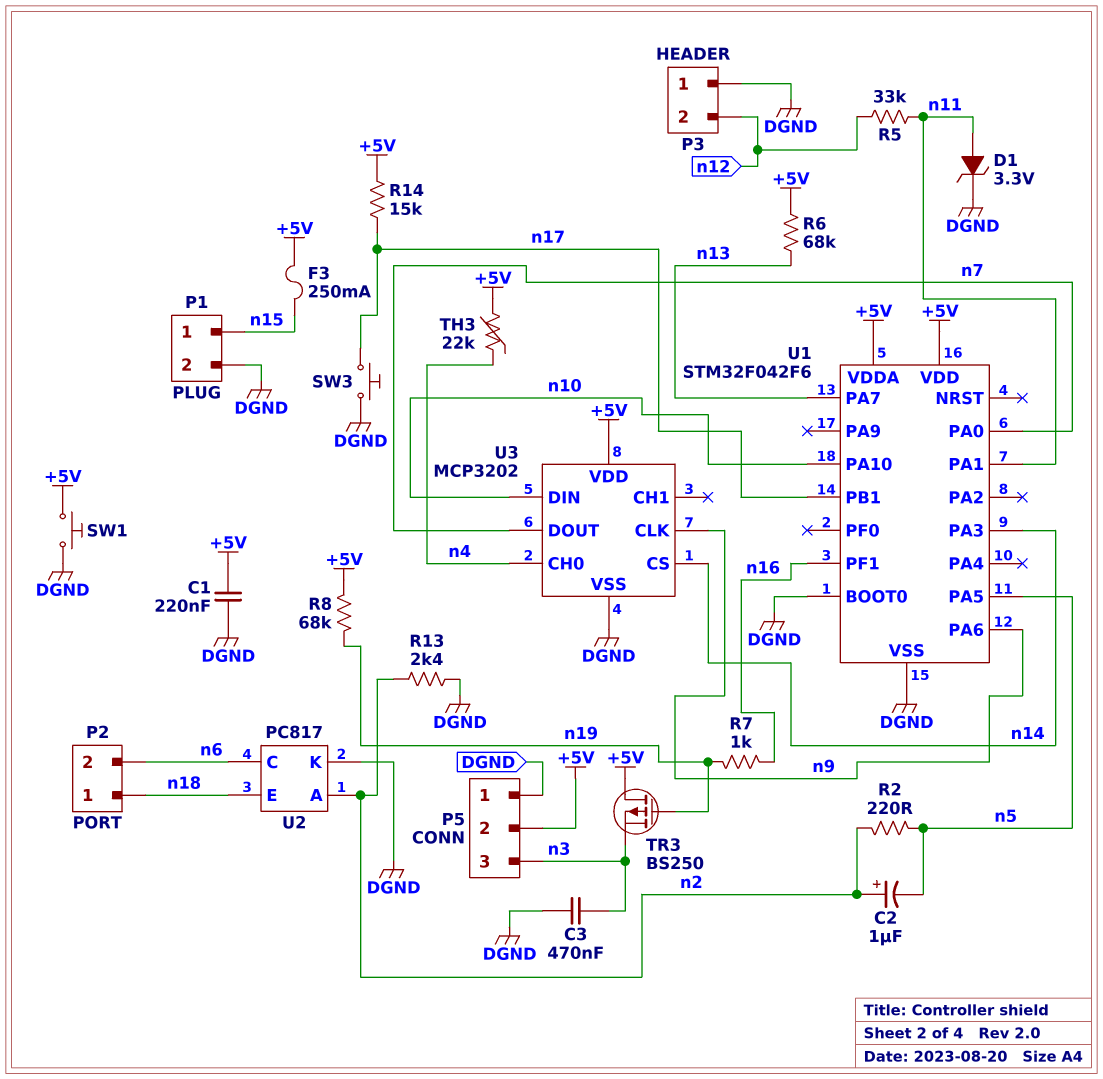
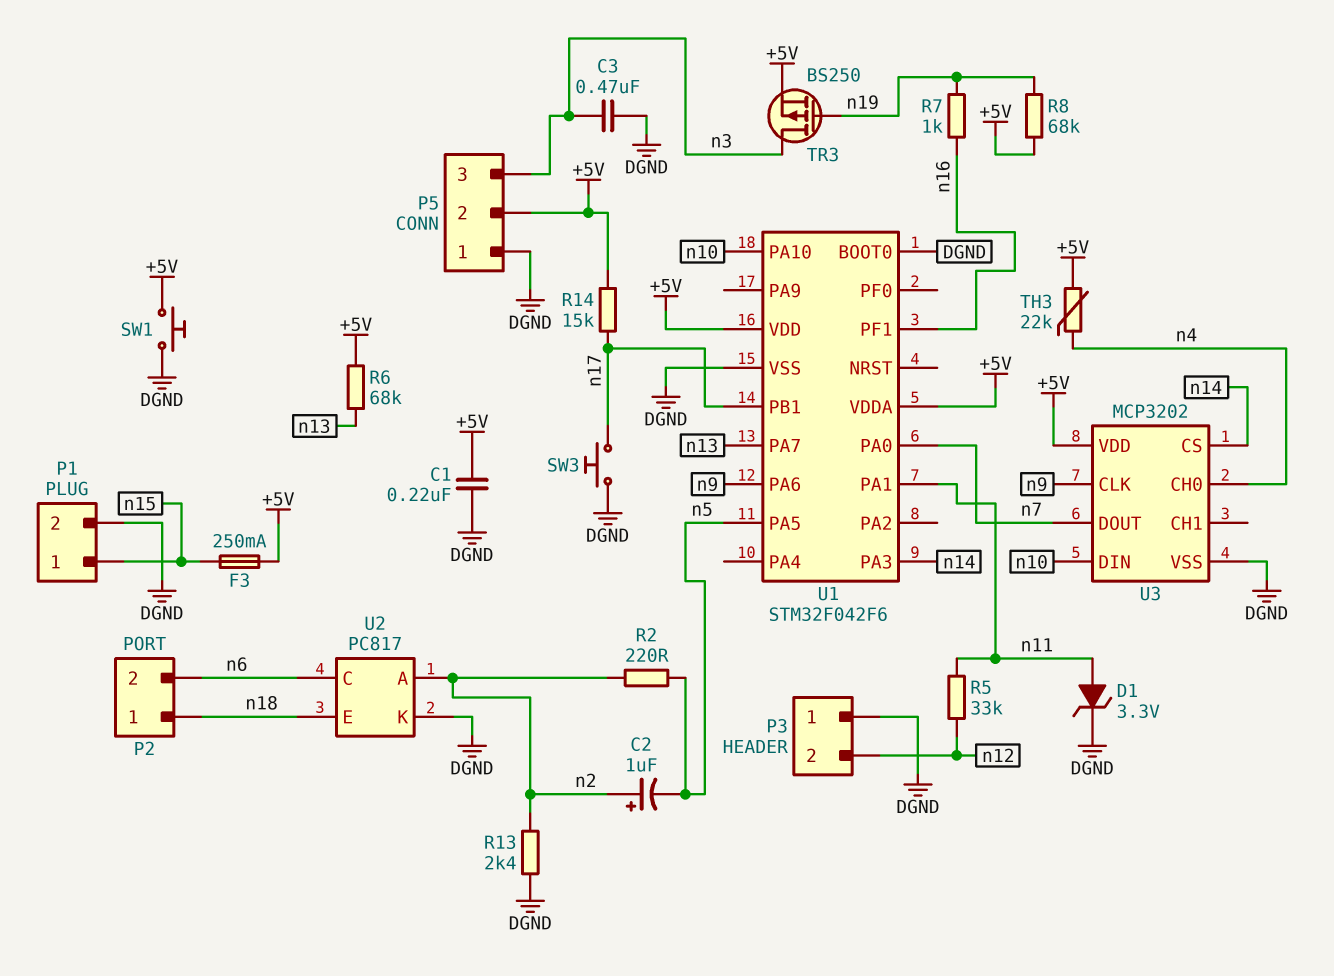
TR3: PMOS BS250 (G n19, D +5V, S n3) -> PMOS BS250 (G n19, D n3, S +5V)

